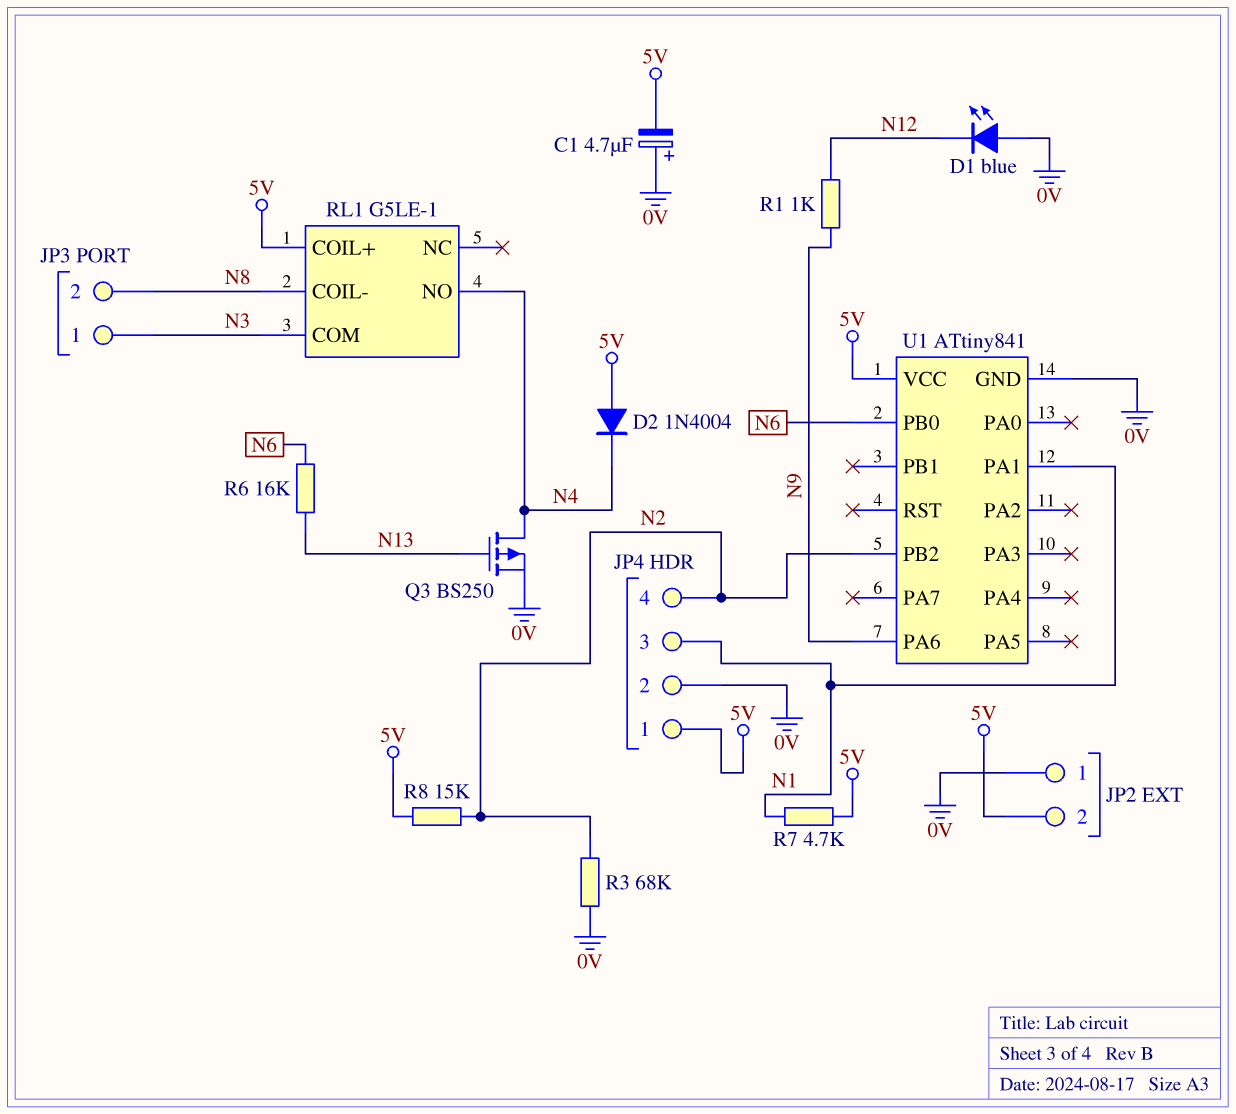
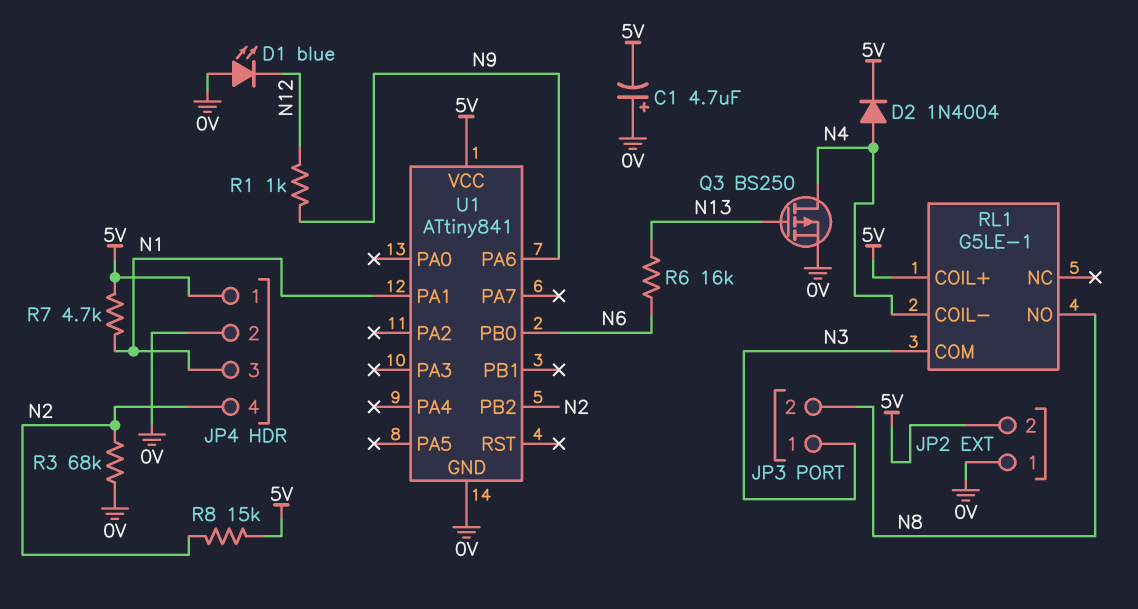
D2: diode 1N4004 (A 5V, K N4) -> diode 1N4004 (A N4, K 5V)
RL1 pin COIL-: N8 -> N4
RL1 pin NO: N4 -> N8

